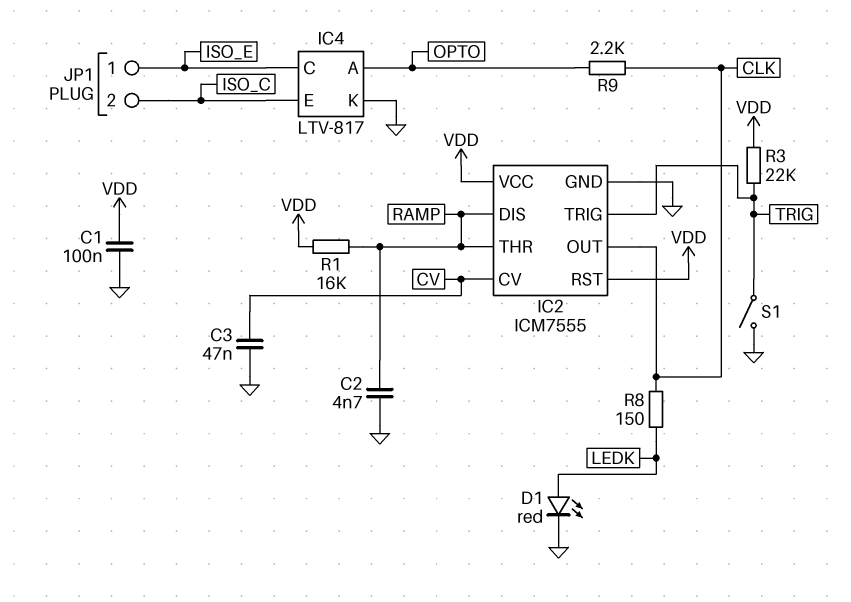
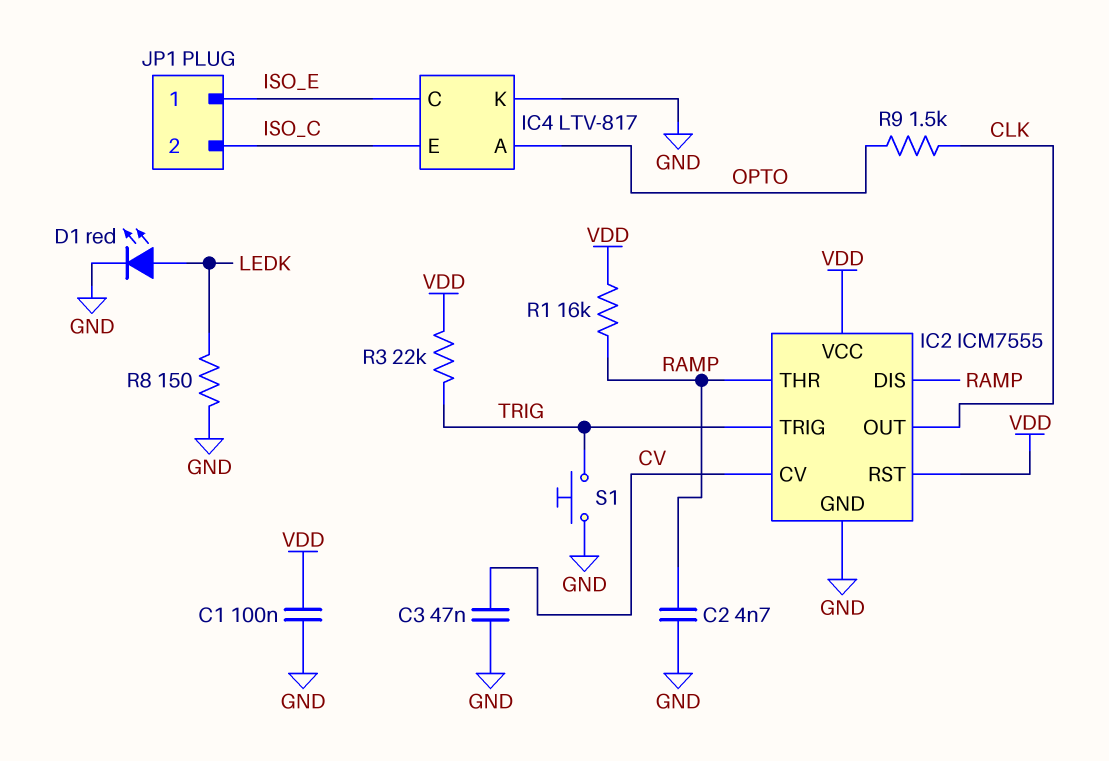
R8: 150 (CLK, LEDK) -> 150 (GND, LEDK)
R9: 2.2k (CLK, OPTO) -> 1.5k (CLK, OPTO)
S1: switch (GND, TRIG) -> button (GND, TRIG)

